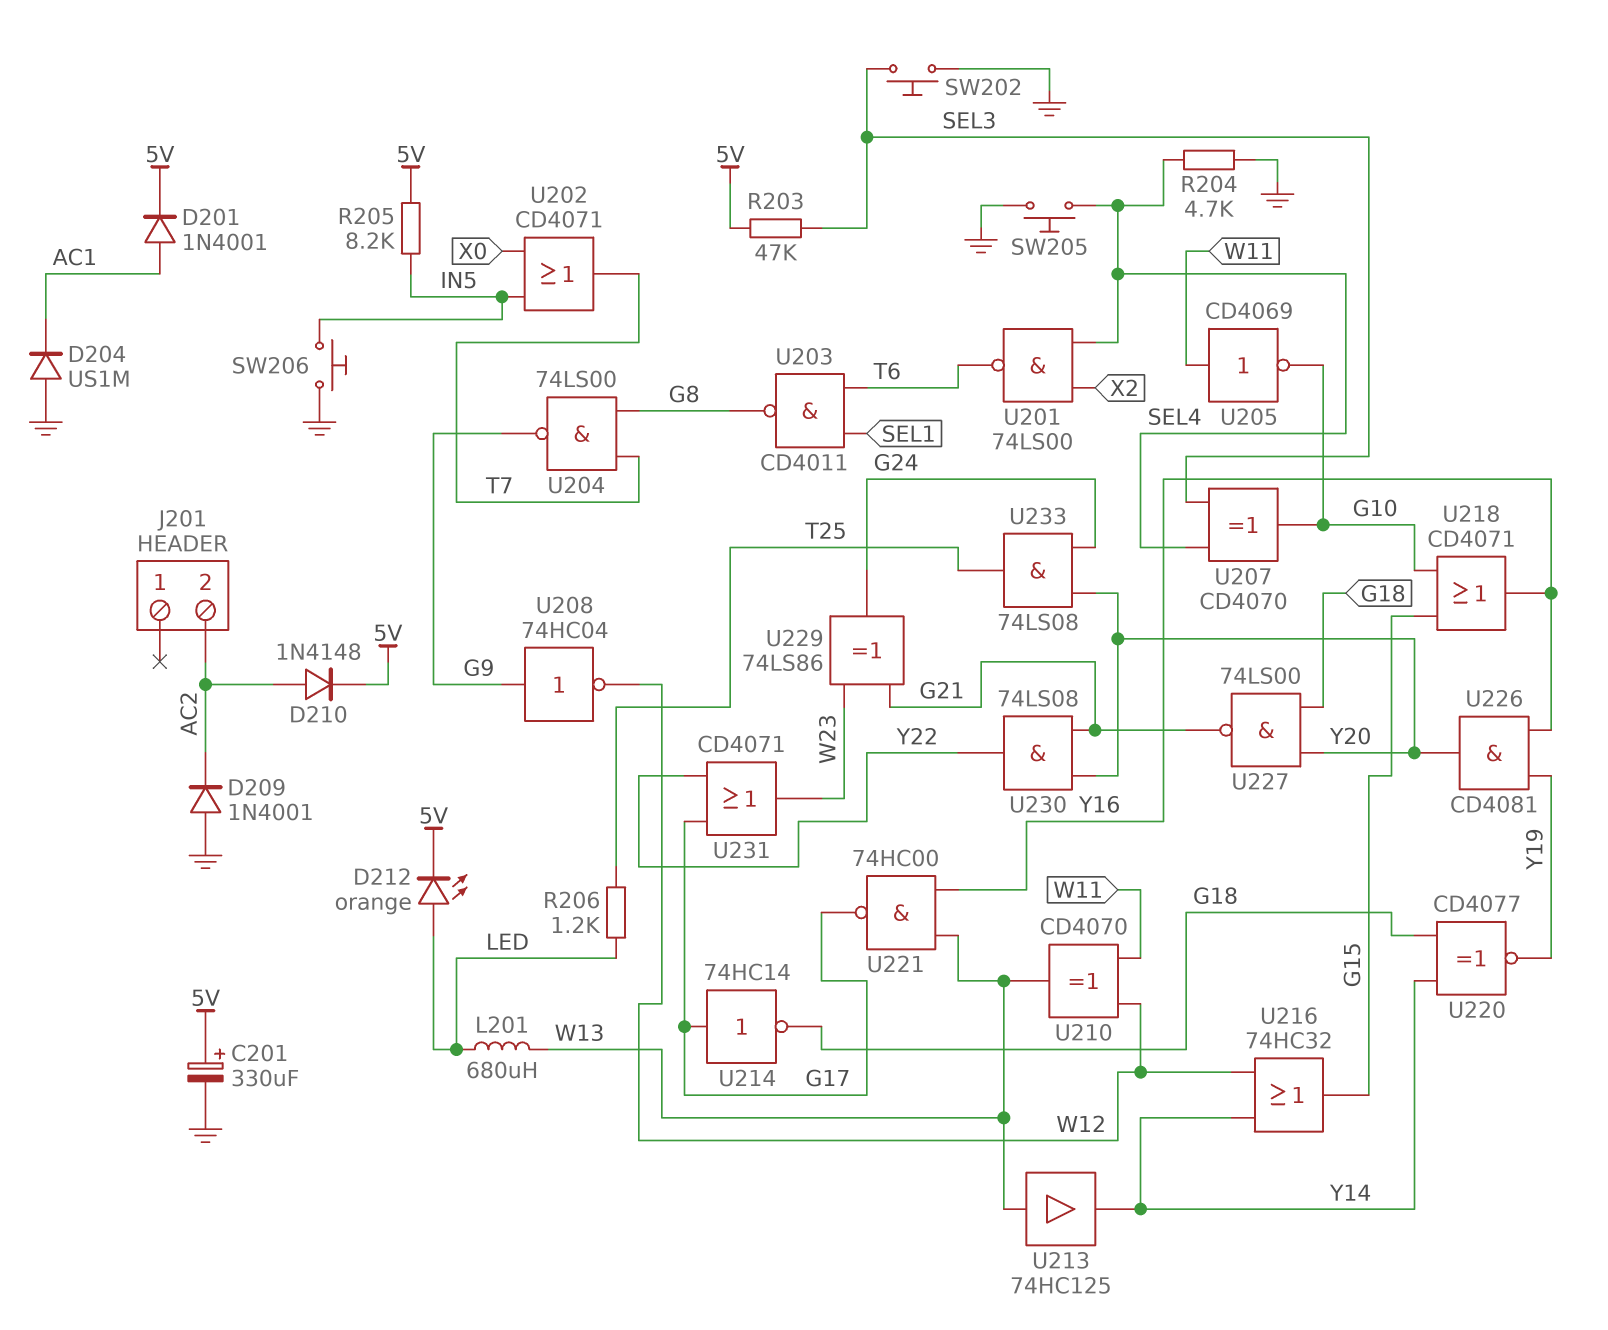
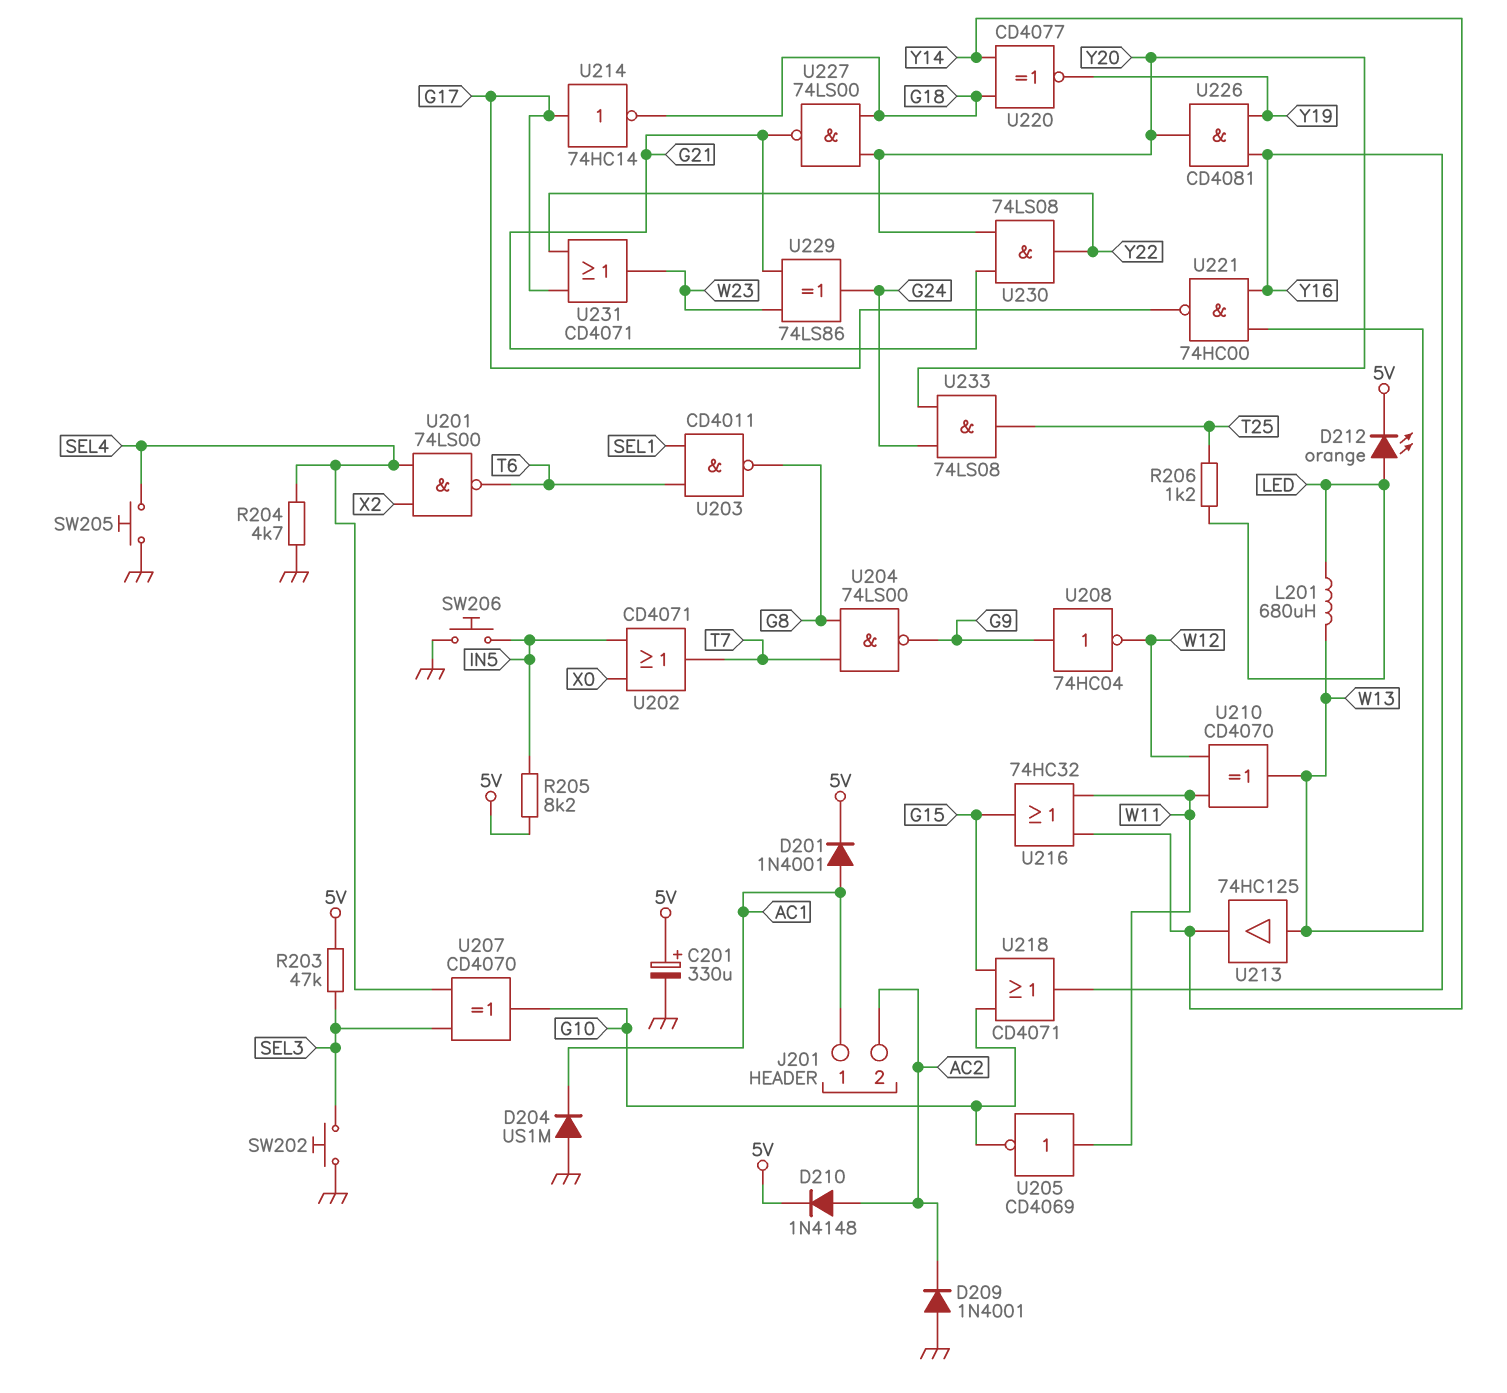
J201 pin 1: none -> AC1
U216: OR 74HC32 (in W12, in Y14, out G15) -> OR 74HC32 (in W11, in Y14, out G15)

